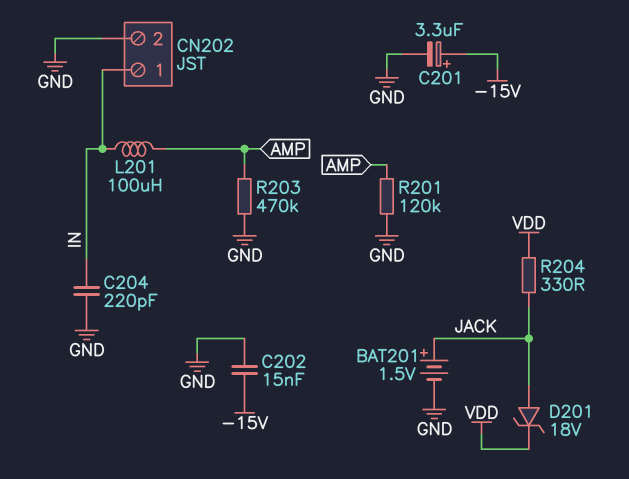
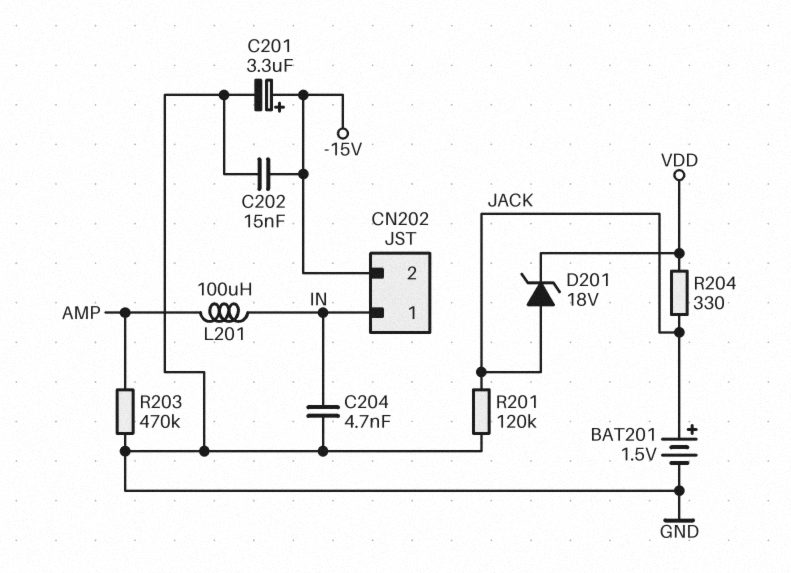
C204: 220pF (GND, IN) -> 4.7nF (GND, IN)
CN202 pin 2: GND -> -15V
R201: 120k (AMP, GND) -> 120k (GND, JACK)

